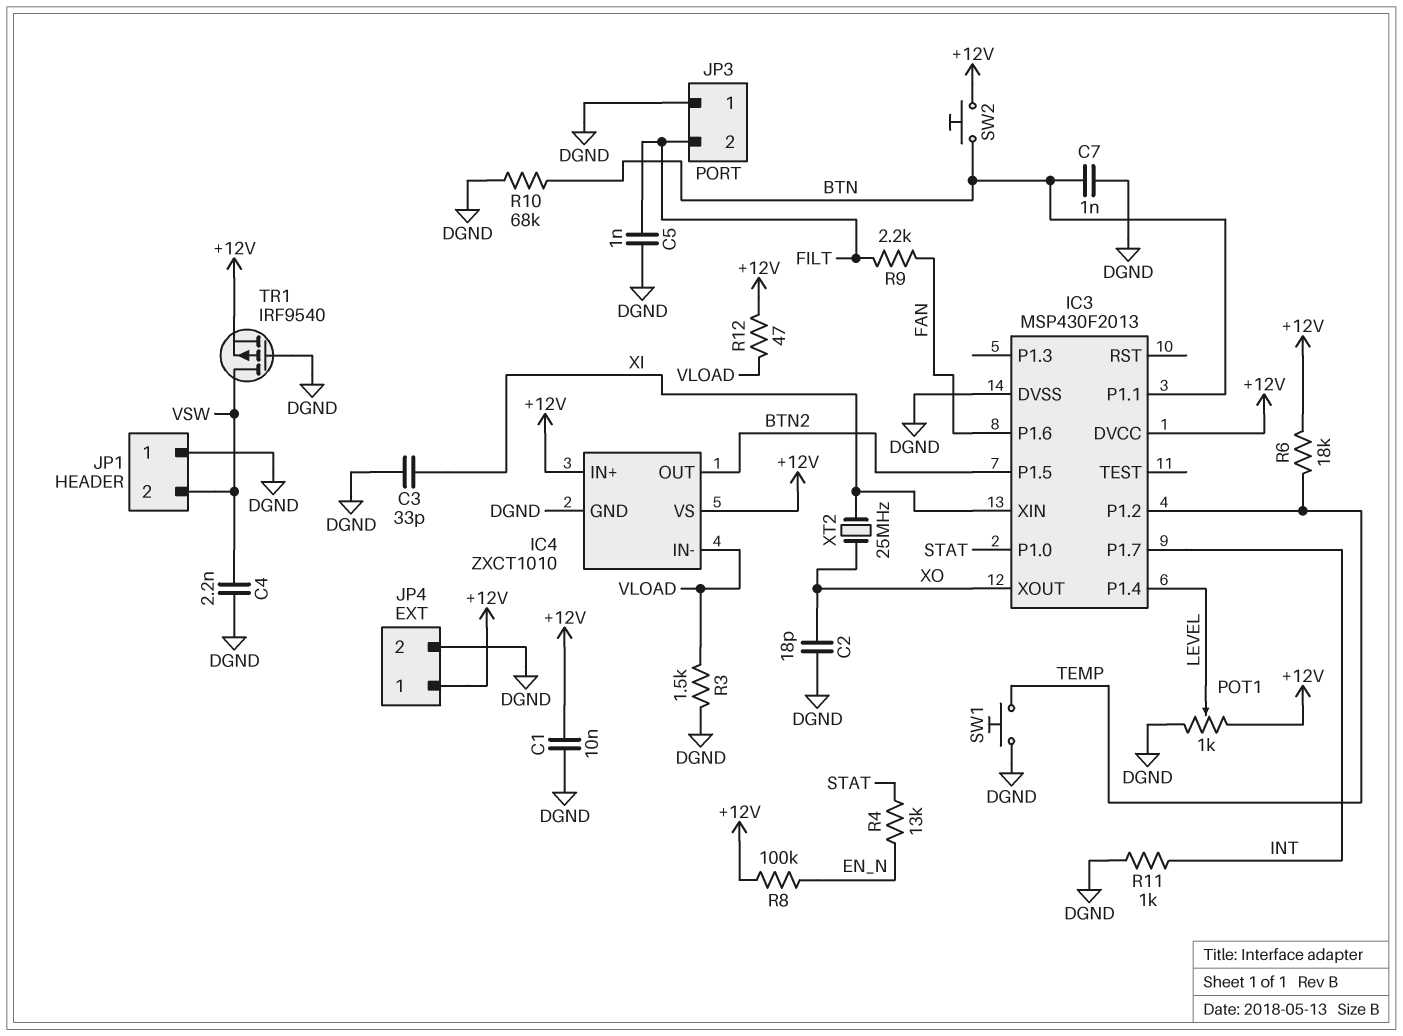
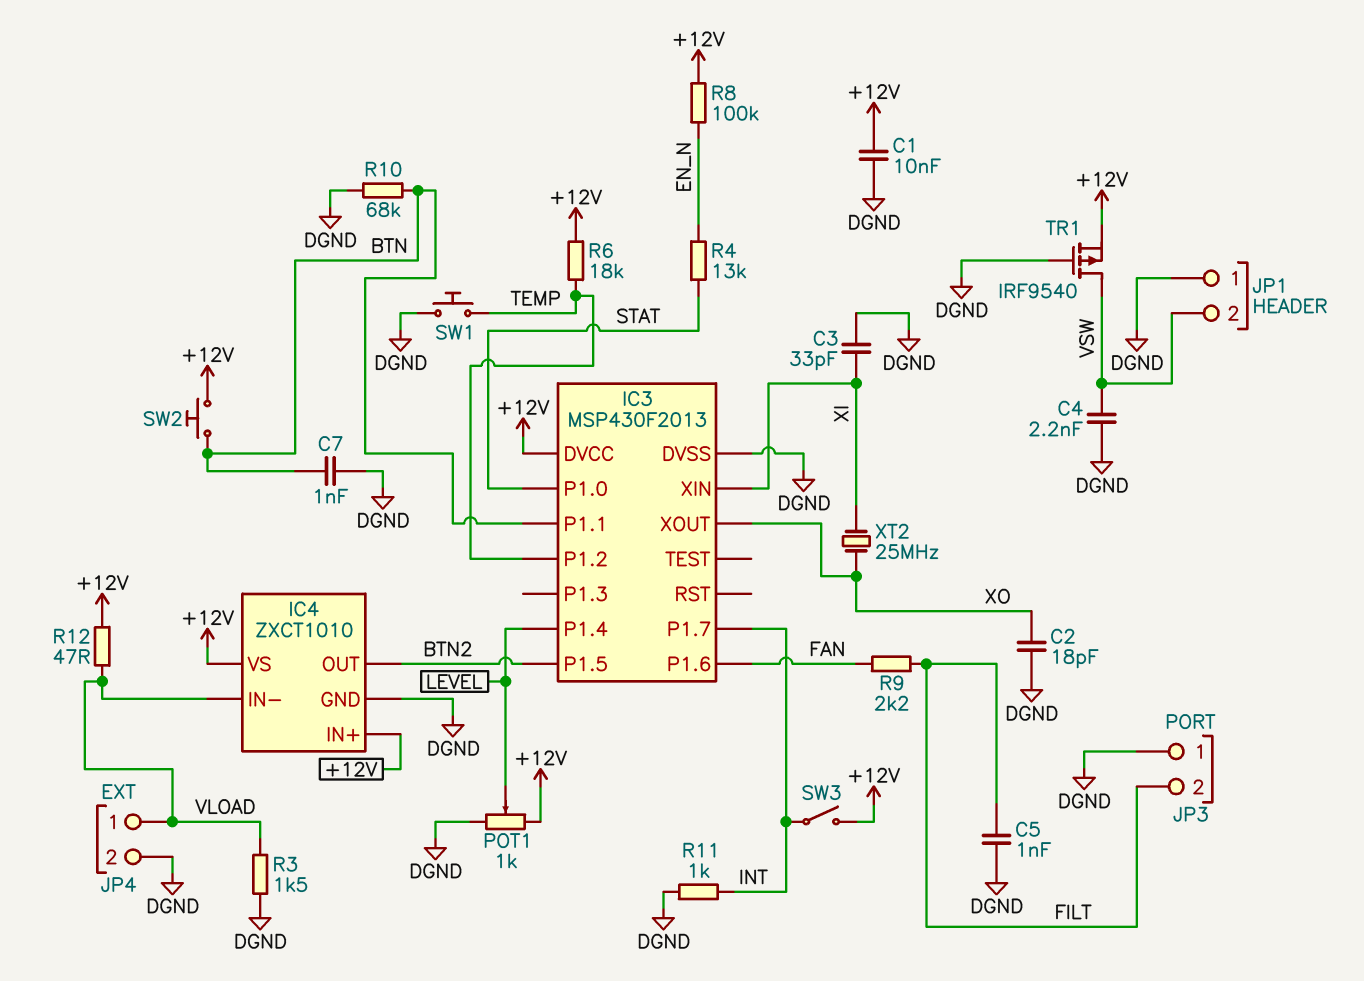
JP4 pin 1: +12V -> VLOAD
SW3: none -> switch (+12V, INT)

